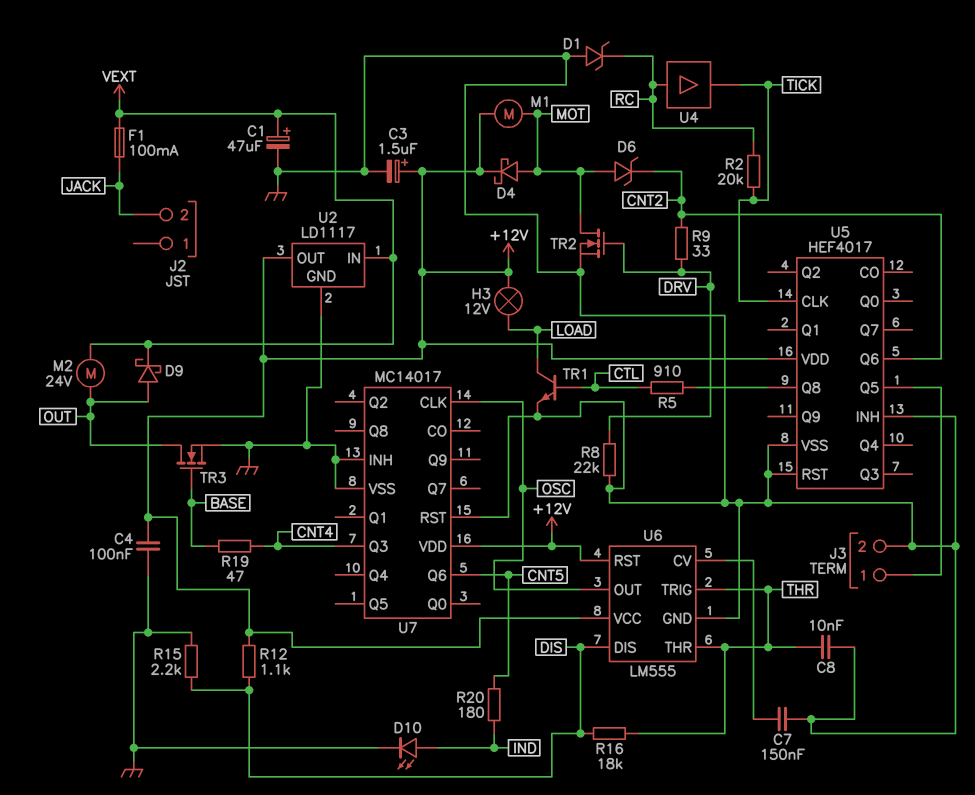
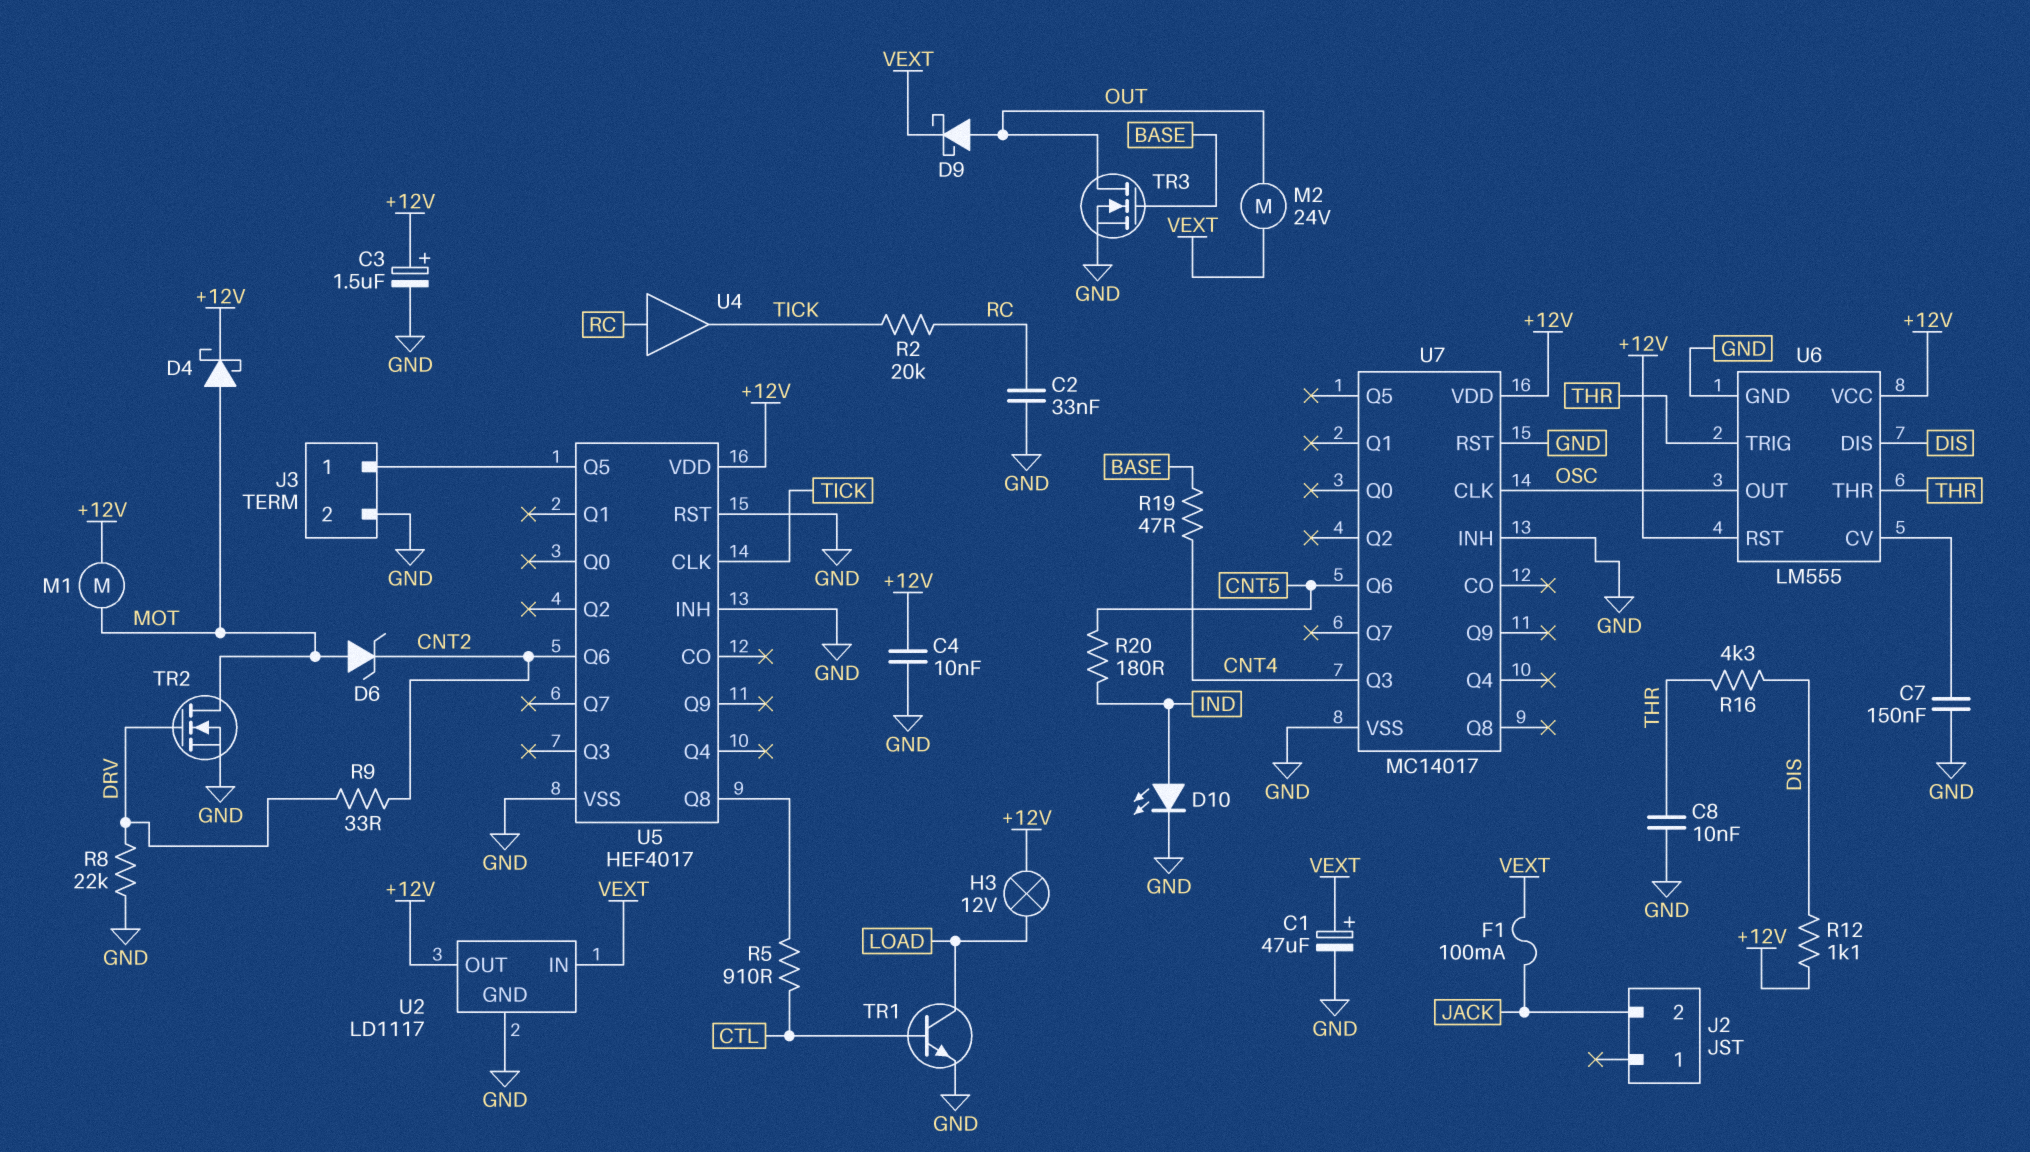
C2: none -> 33nF (GND, RC)
C4: 100nF (+12V, GND) -> 10nF (+12V, GND)
D1: zener (A GND, K RC) -> none
R15: 2.2k (DIS, GND) -> none
R16: 18k (DIS, THR) -> 4.3k (DIS, THR)

